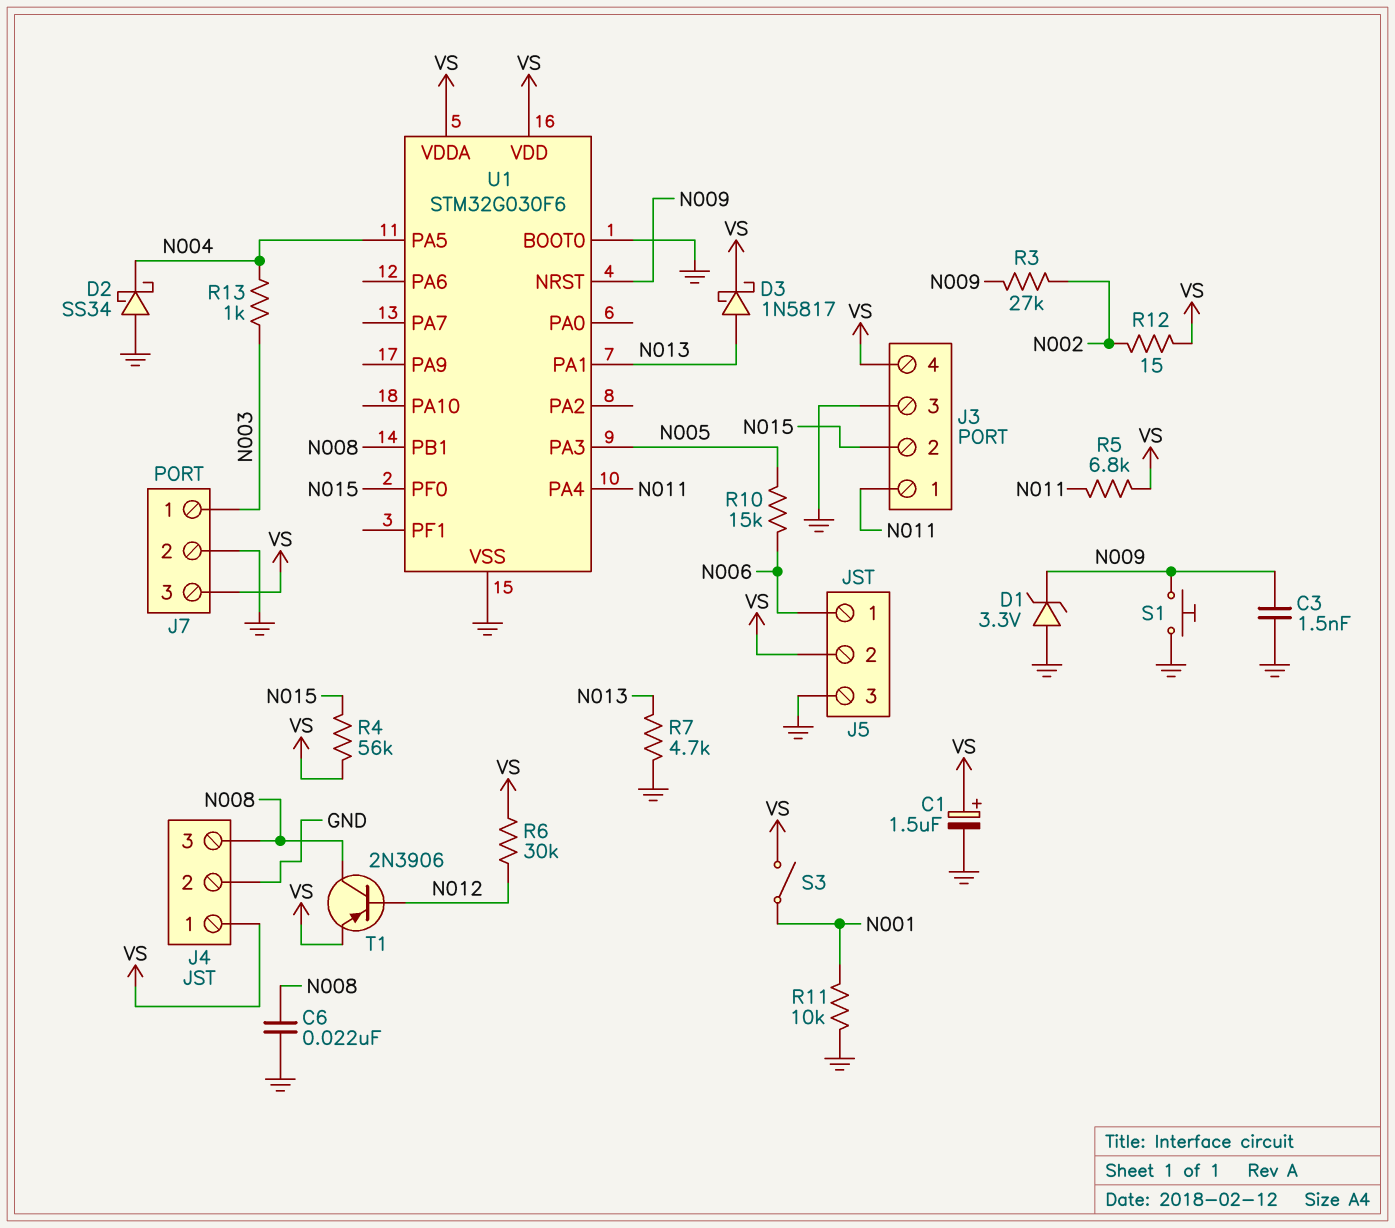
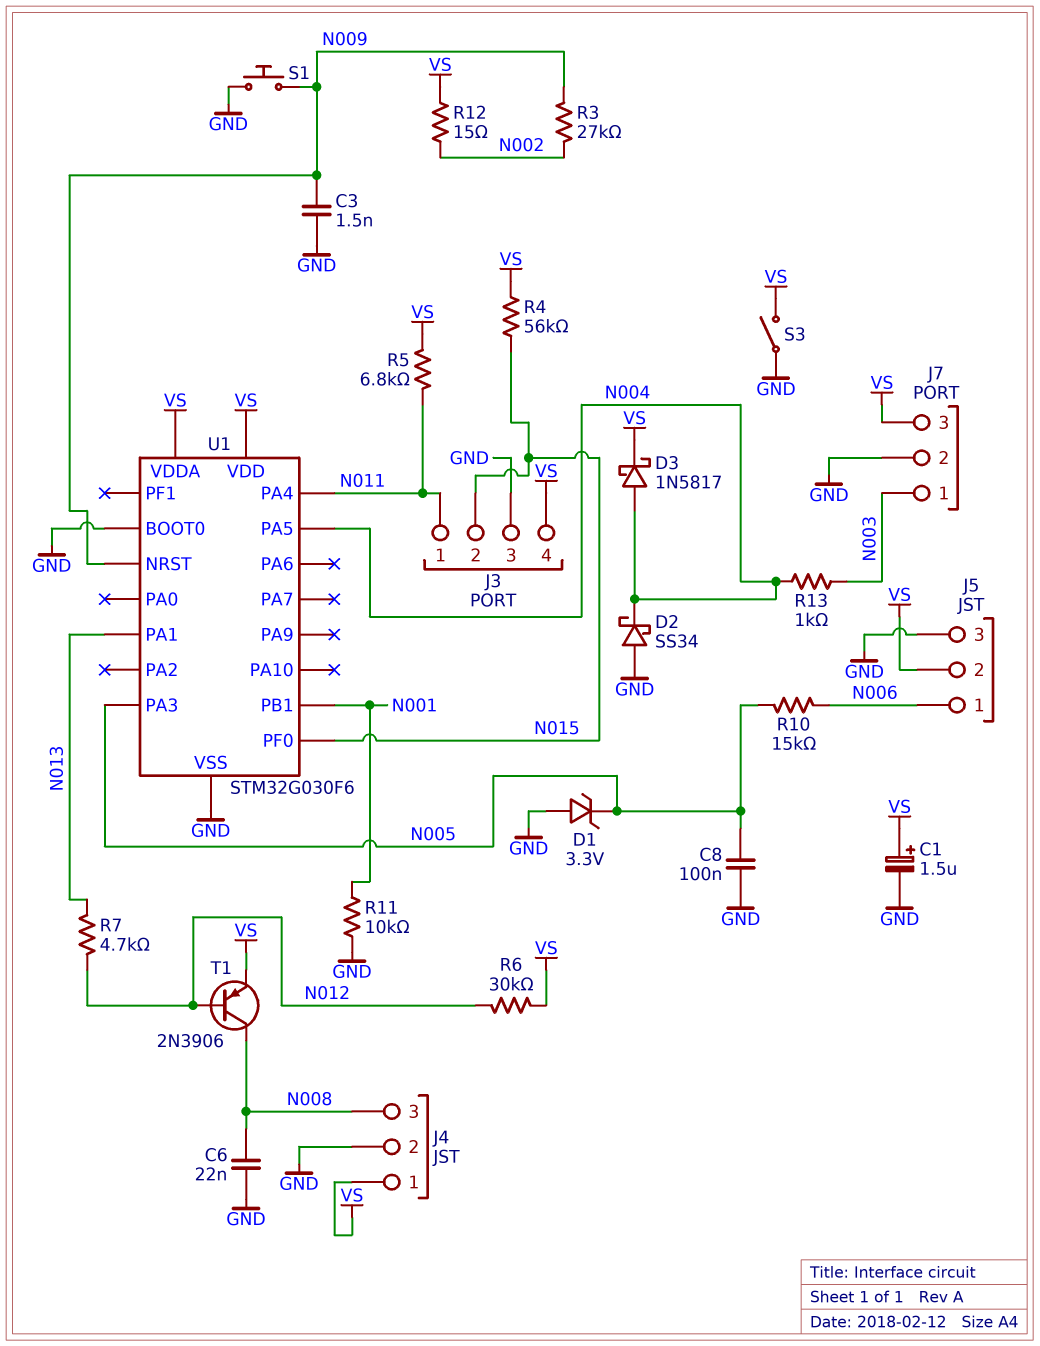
C8: none -> 100nF (GND, N005)
D1: zener 3.3V (A GND, K N009) -> zener 3.3V (A GND, K N005)
D3: schottky 1N5817 (A N013, K VS) -> schottky 1N5817 (A N004, K VS)
R7: 4.7k (GND, N013) -> 4.7k (N012, N013)
S3: switch (N001, VS) -> switch (GND, VS)
U1 pin PB1: N008 -> N001

